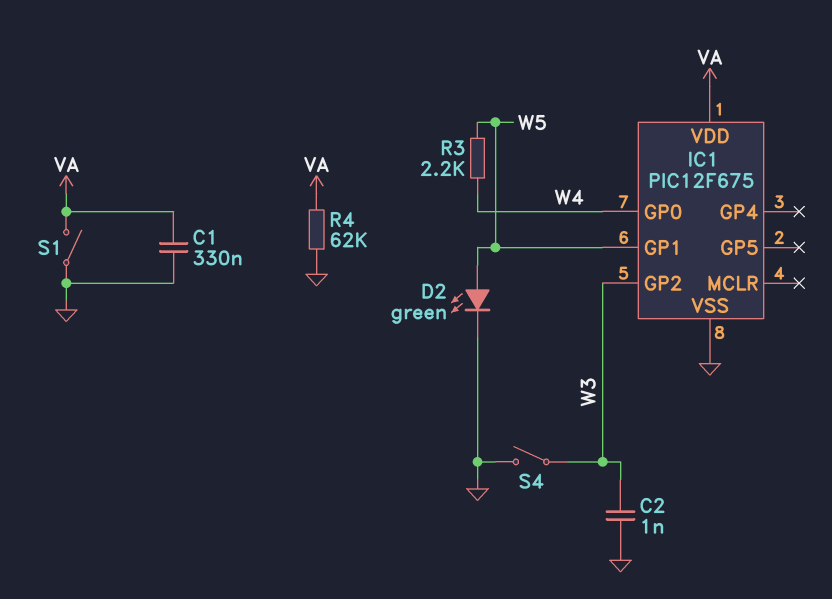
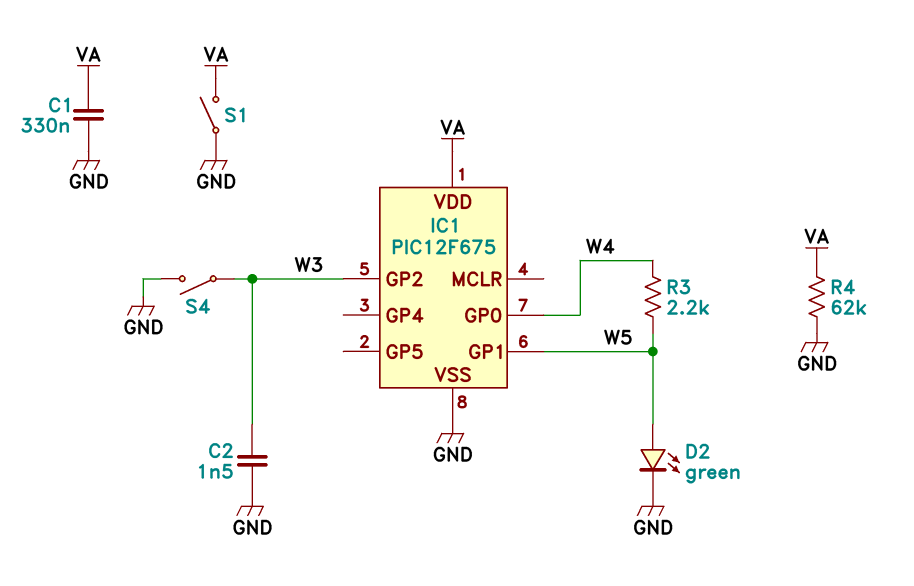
C2: 1nF (GND, W3) -> 1.5nF (GND, W3)

